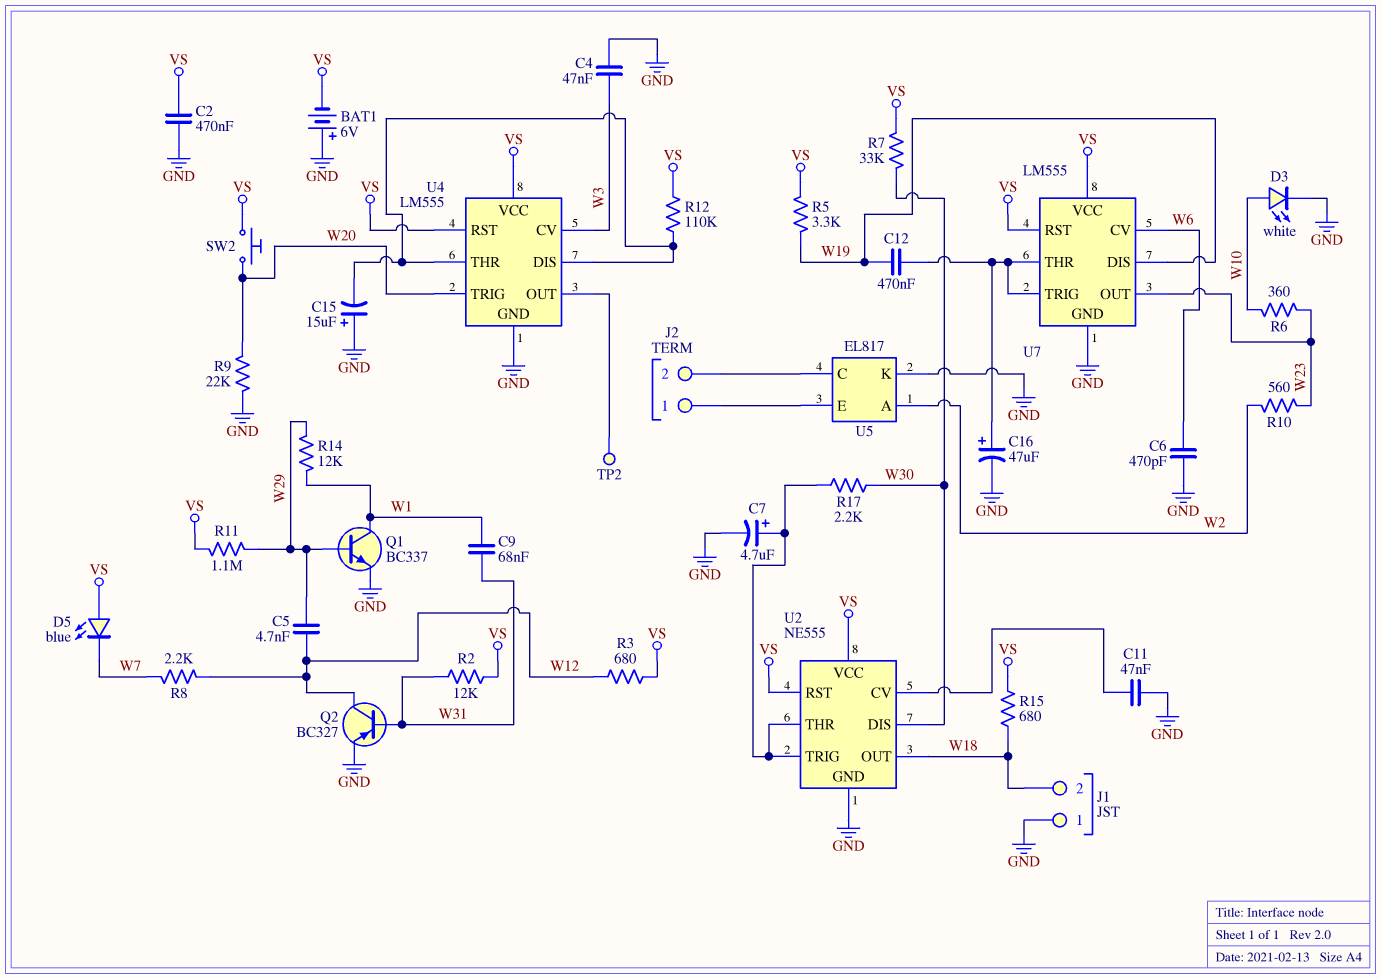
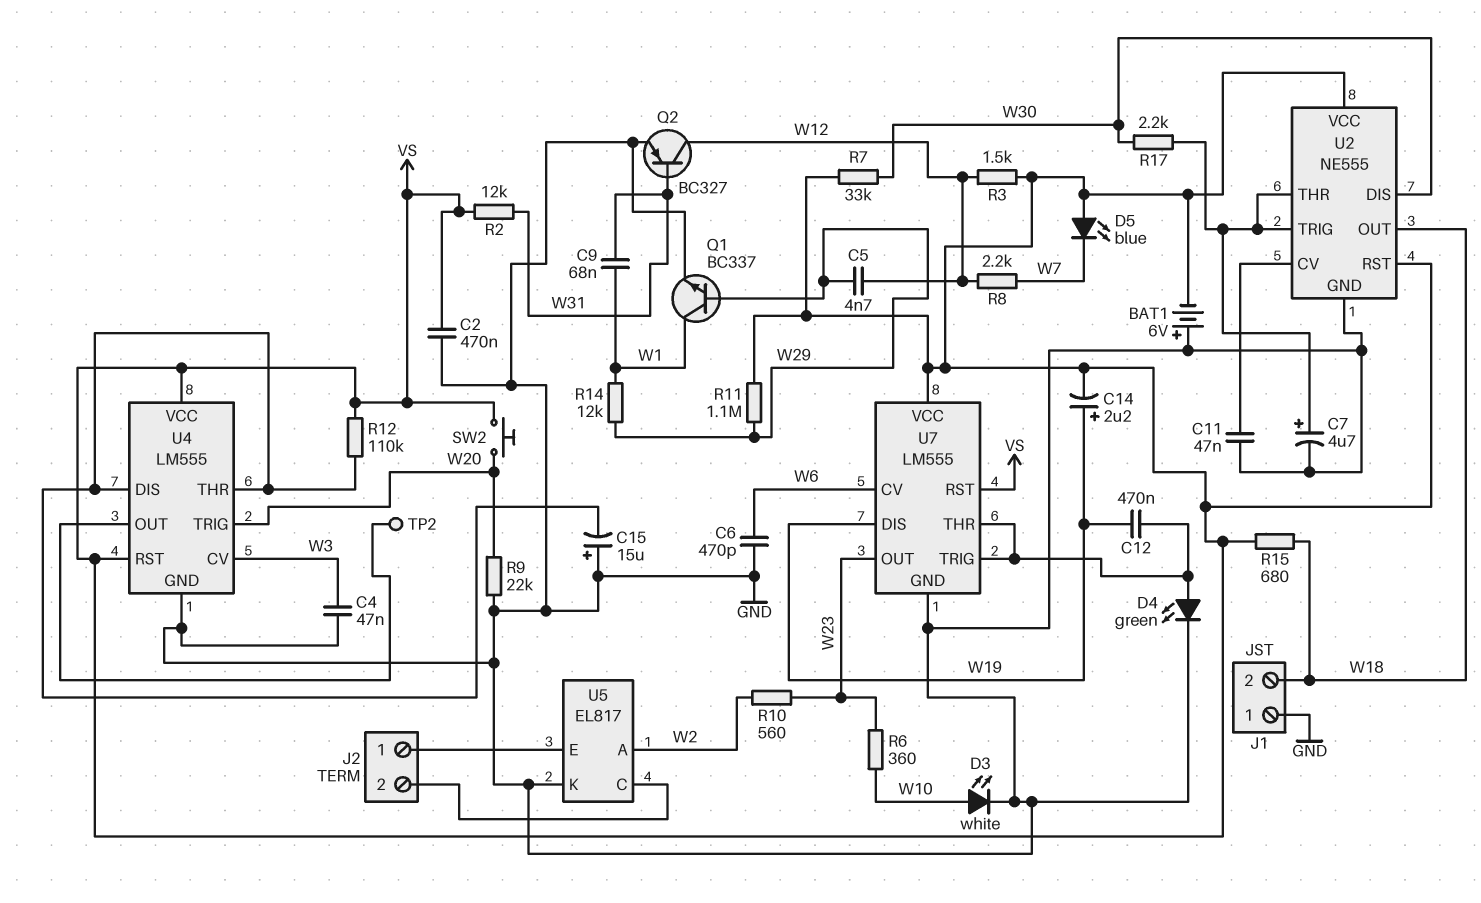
C14: none -> 2.2uF (plus W19, minus VS)
C16: 47uF (plus U7/THR, minus GND) -> none
D4: none -> LED green (A U7/THR, K GND)
R3: 680 (VS, W12) -> 1.5k (VS, W12)
R5: 3.3k (VS, W19) -> none

